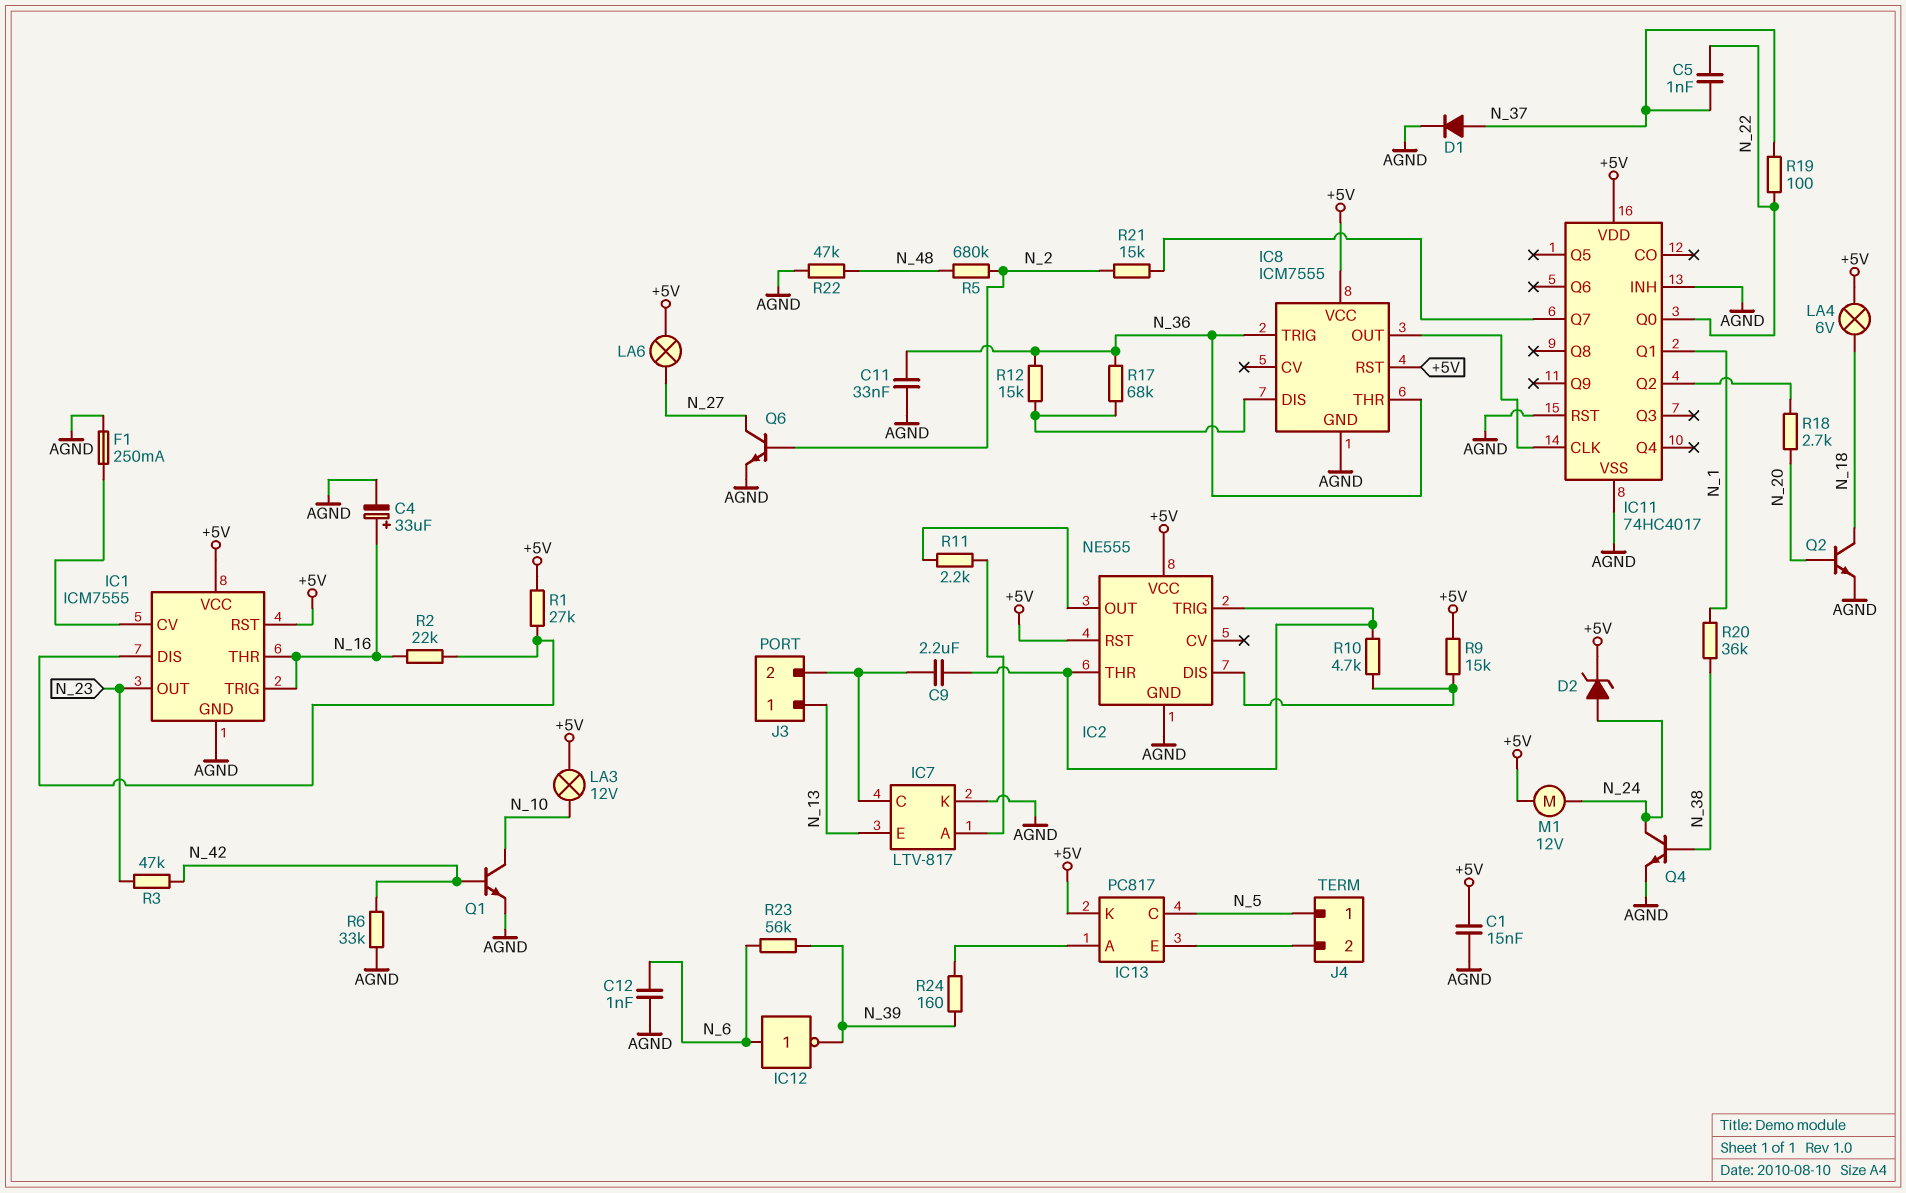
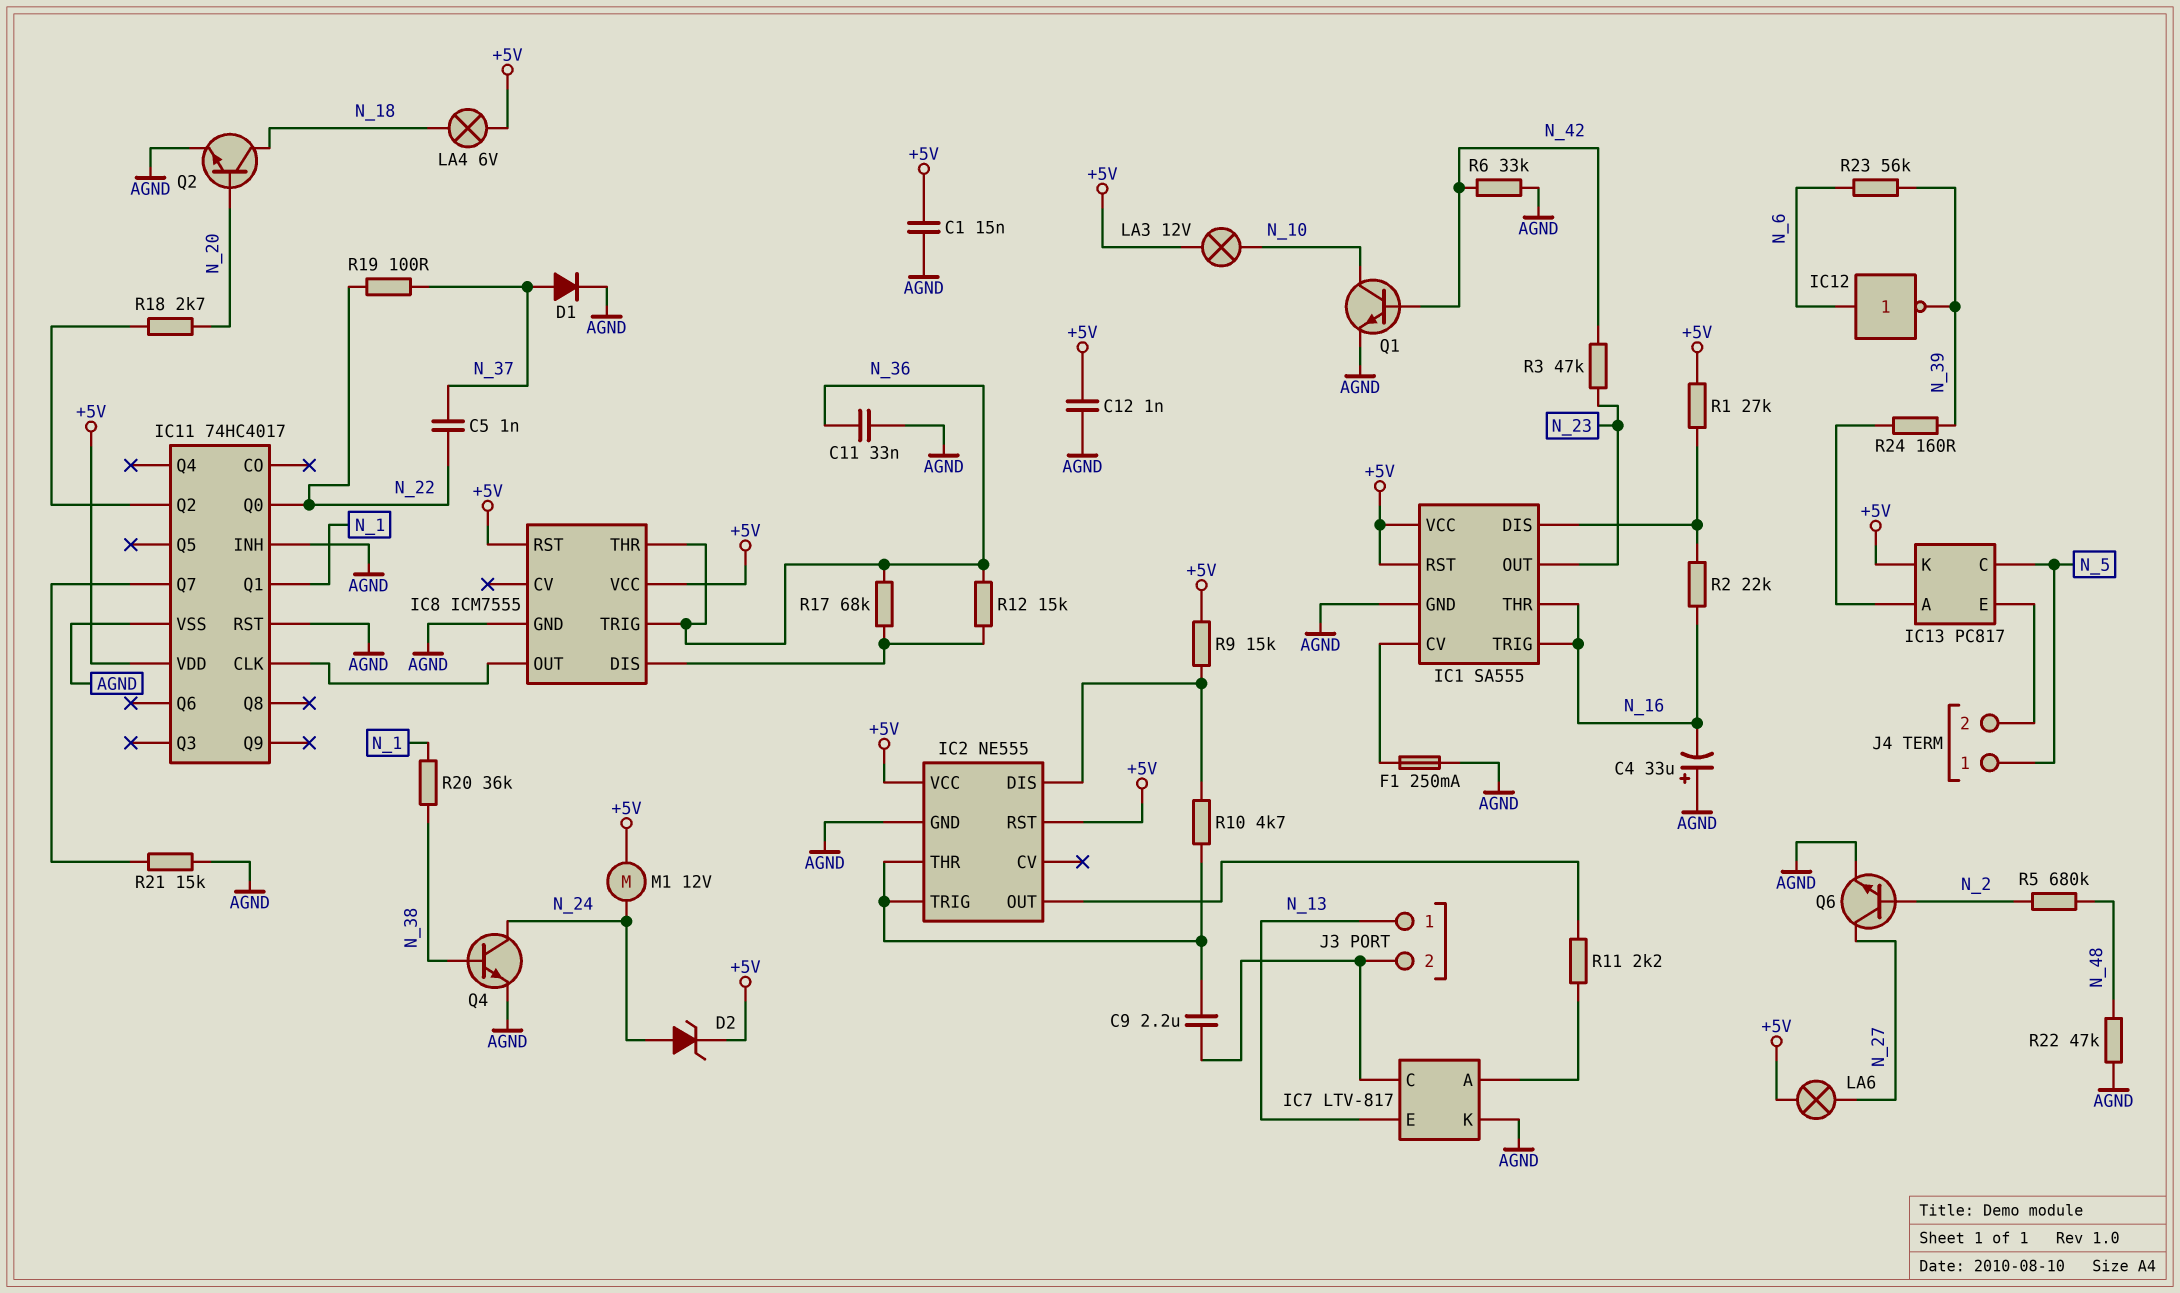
C4: 33uF (plus N_16, minus AGND) -> 33uF (plus AGND, minus N_16)
C12: 1nF (AGND, N_6) -> 1nF (+5V, AGND)
IC1: ICM7555 -> SA555
R21: 15k (IC11/Q7, N_2) -> 15k (AGND, IC11/Q7)

